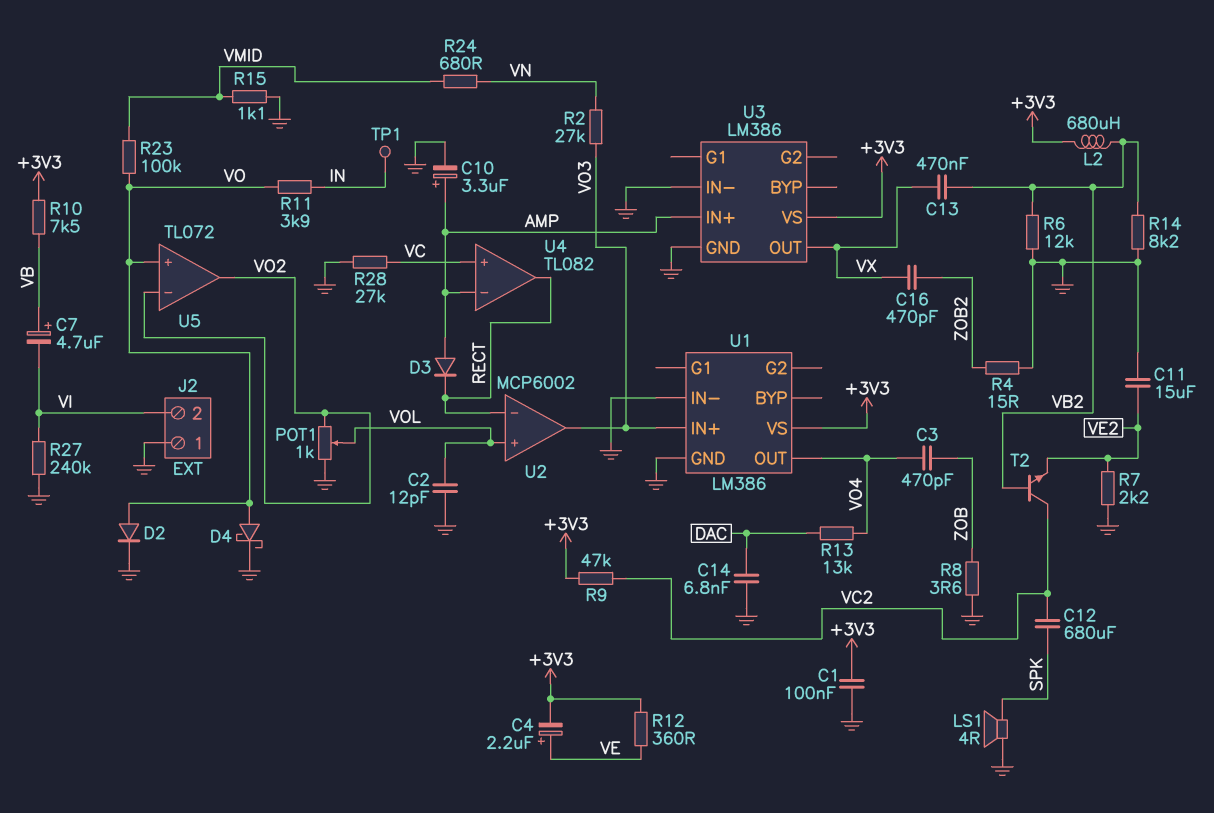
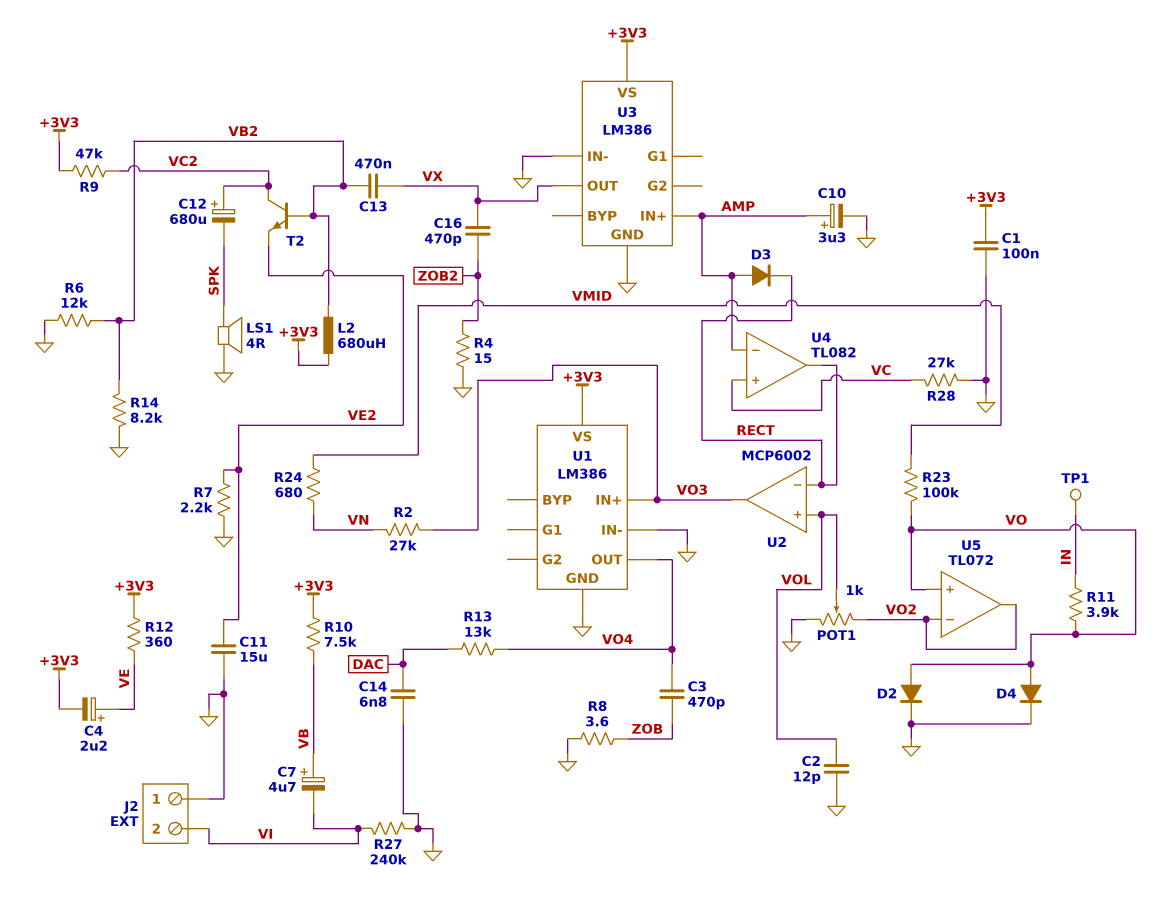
C12: 680uF (SPK, VC2) -> 680uF (plus VC2, minus SPK)
D4: schottky (A VO, K GND) -> diode (A VO, K GND)
R15: 1.1k (GND, VMID) -> none

